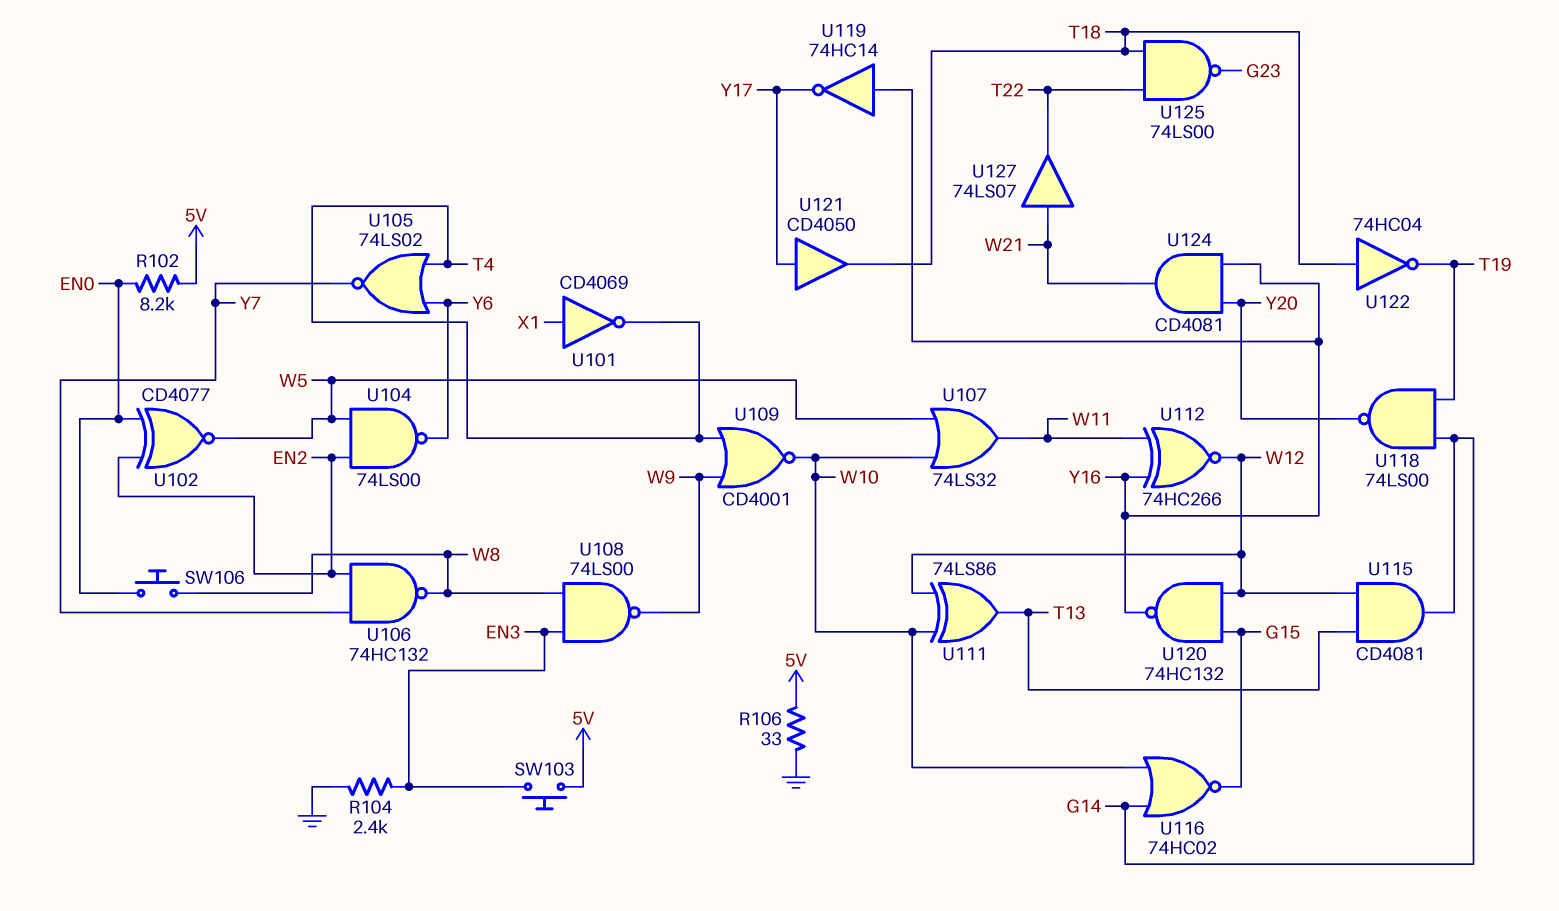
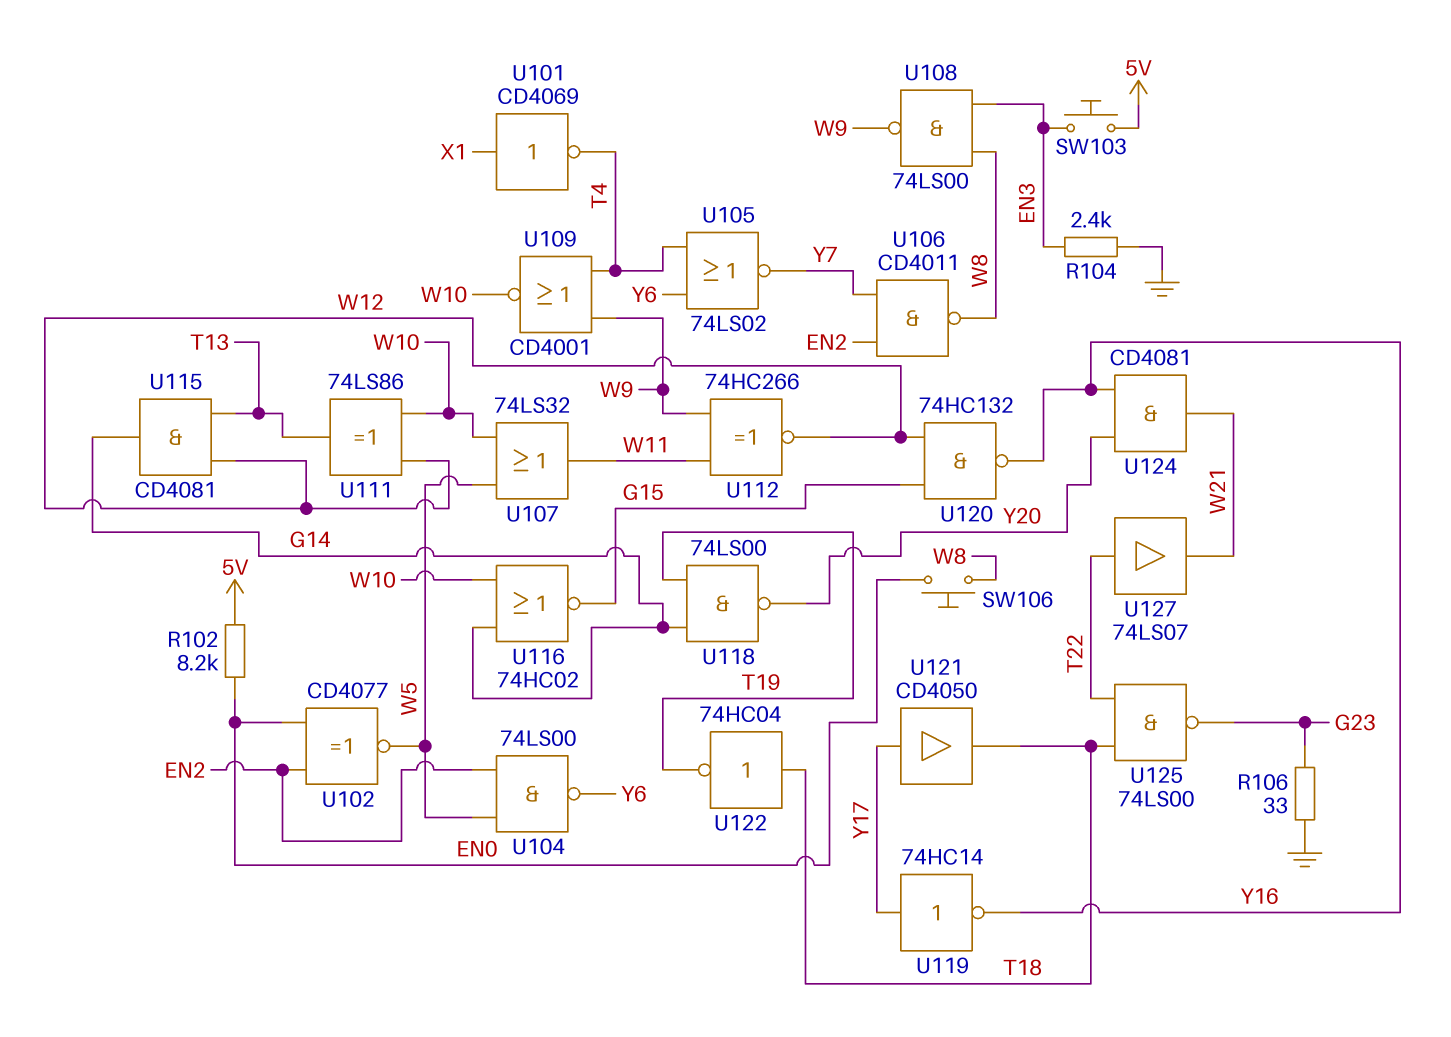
R106: 33 (5V, GND) -> 33 (G23, GND)
U106: NAND 74HC132 (in EN2, in Y7, out W8) -> NAND CD4011 (in EN2, in Y7, out W8)
U112: XNOR 74HC266 (in W11, in Y16, out W12) -> XNOR 74HC266 (in W9, in W11, out W12)
U119: NOT 74HC14 (in Y16, out Y17) -> NOT 74HC14 (in Y17, out Y16)
U127: buffer 74LS07 (in W21, out T22) -> buffer 74LS07 (in T22, out W21)

